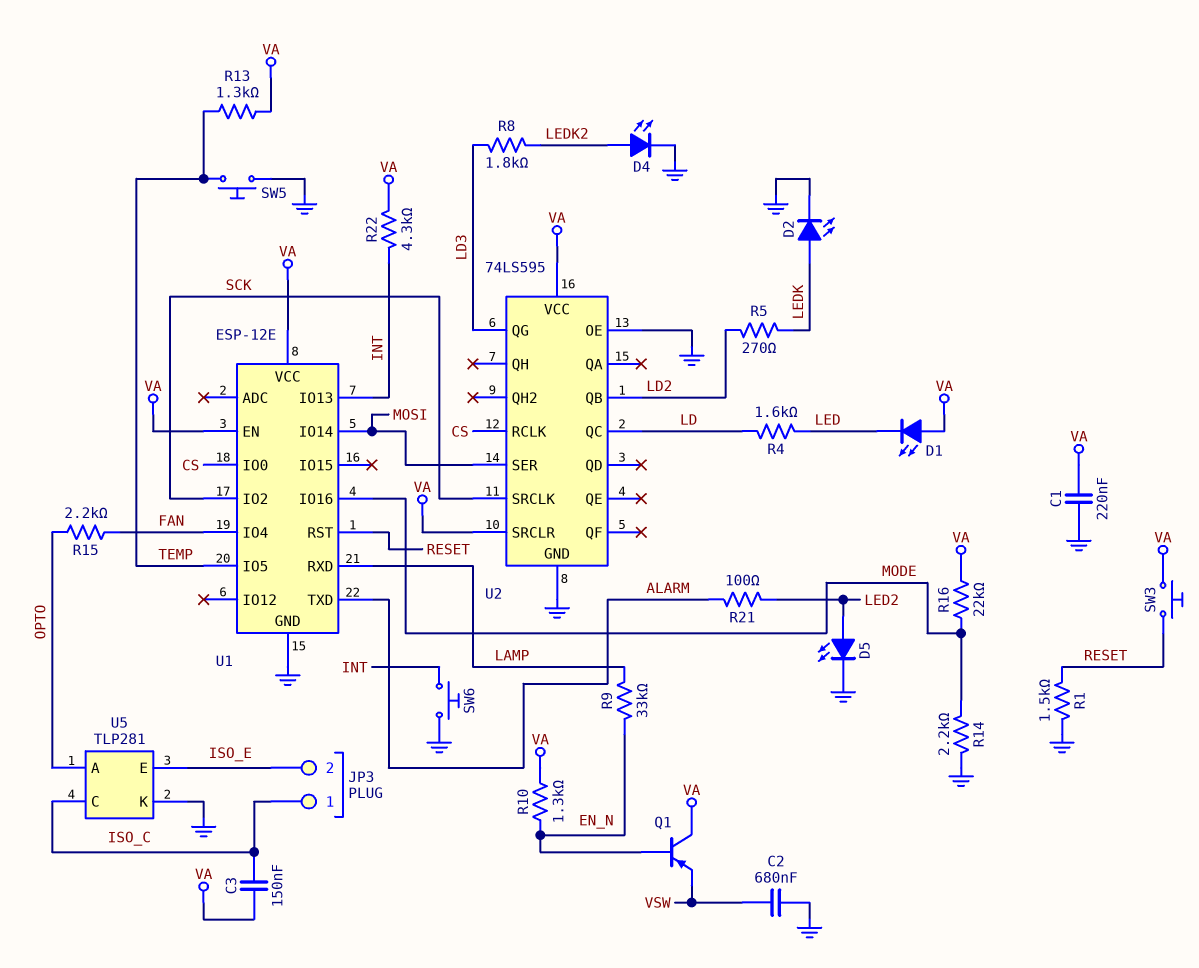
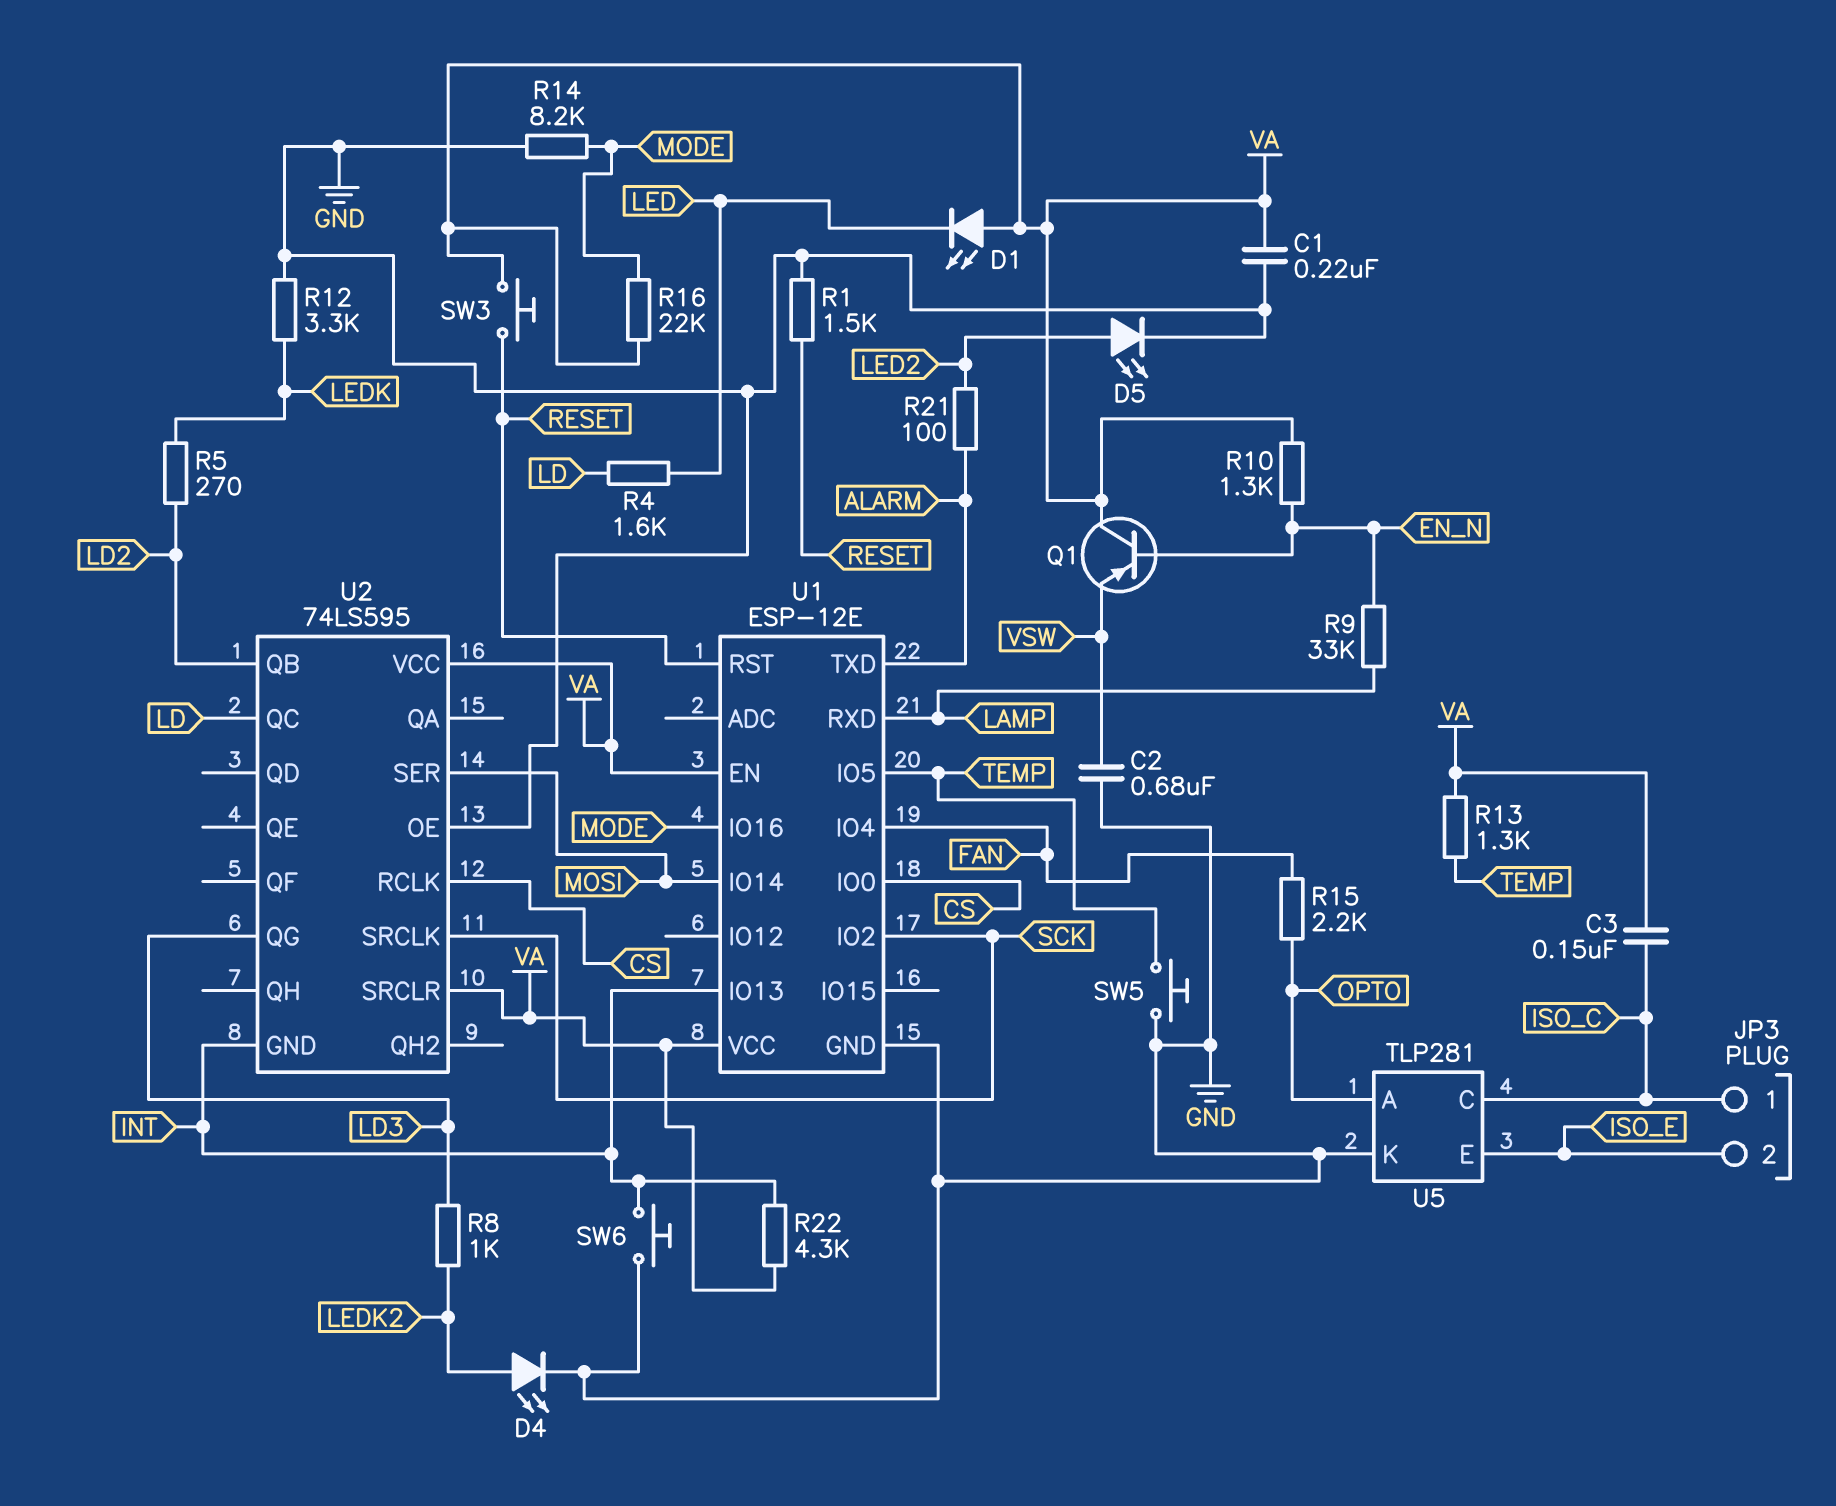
D2: LED (A LEDK, K GND) -> none
R8: 1.8k (LD3, LEDK2) -> 1k (LD3, LEDK2)
R12: none -> 3.3k (GND, LEDK)
R14: 2.2k (GND, MODE) -> 8.2k (GND, MODE)
U2 pin GND: GND -> INT

